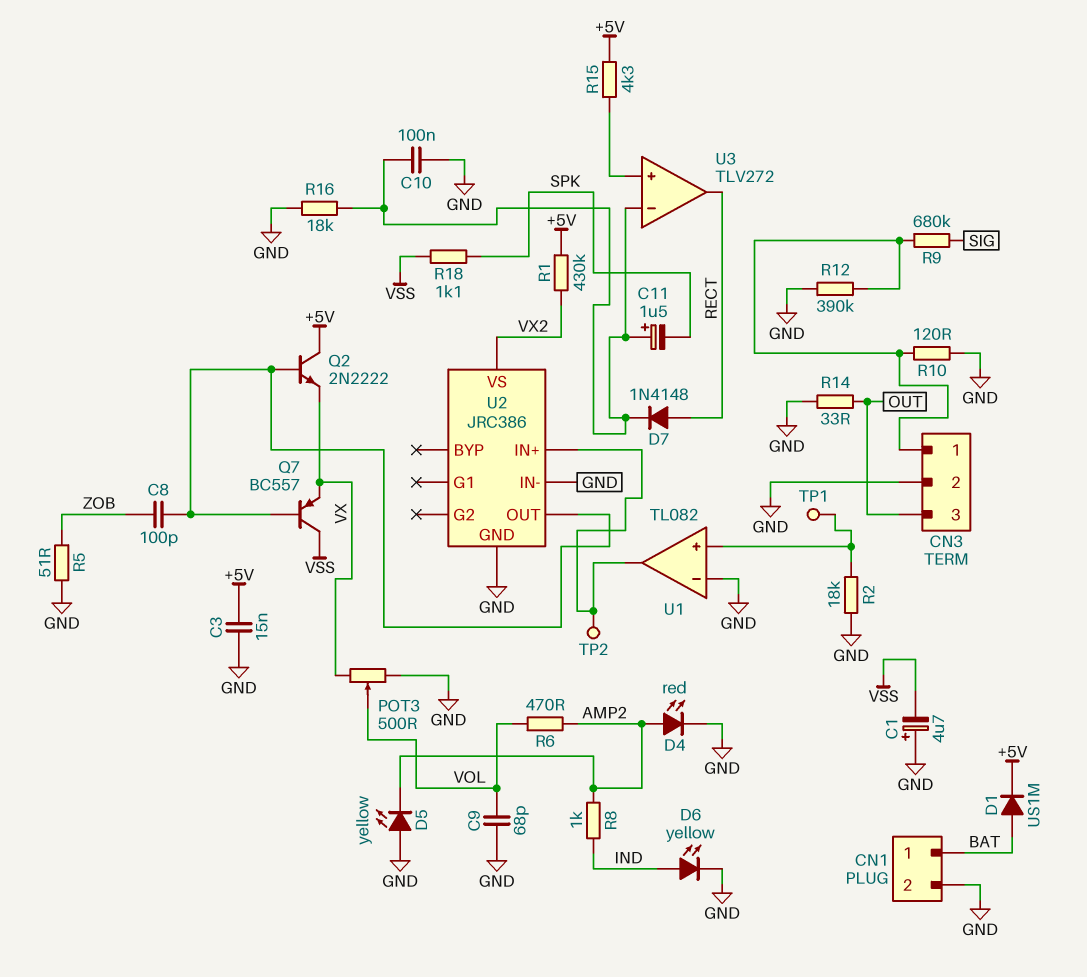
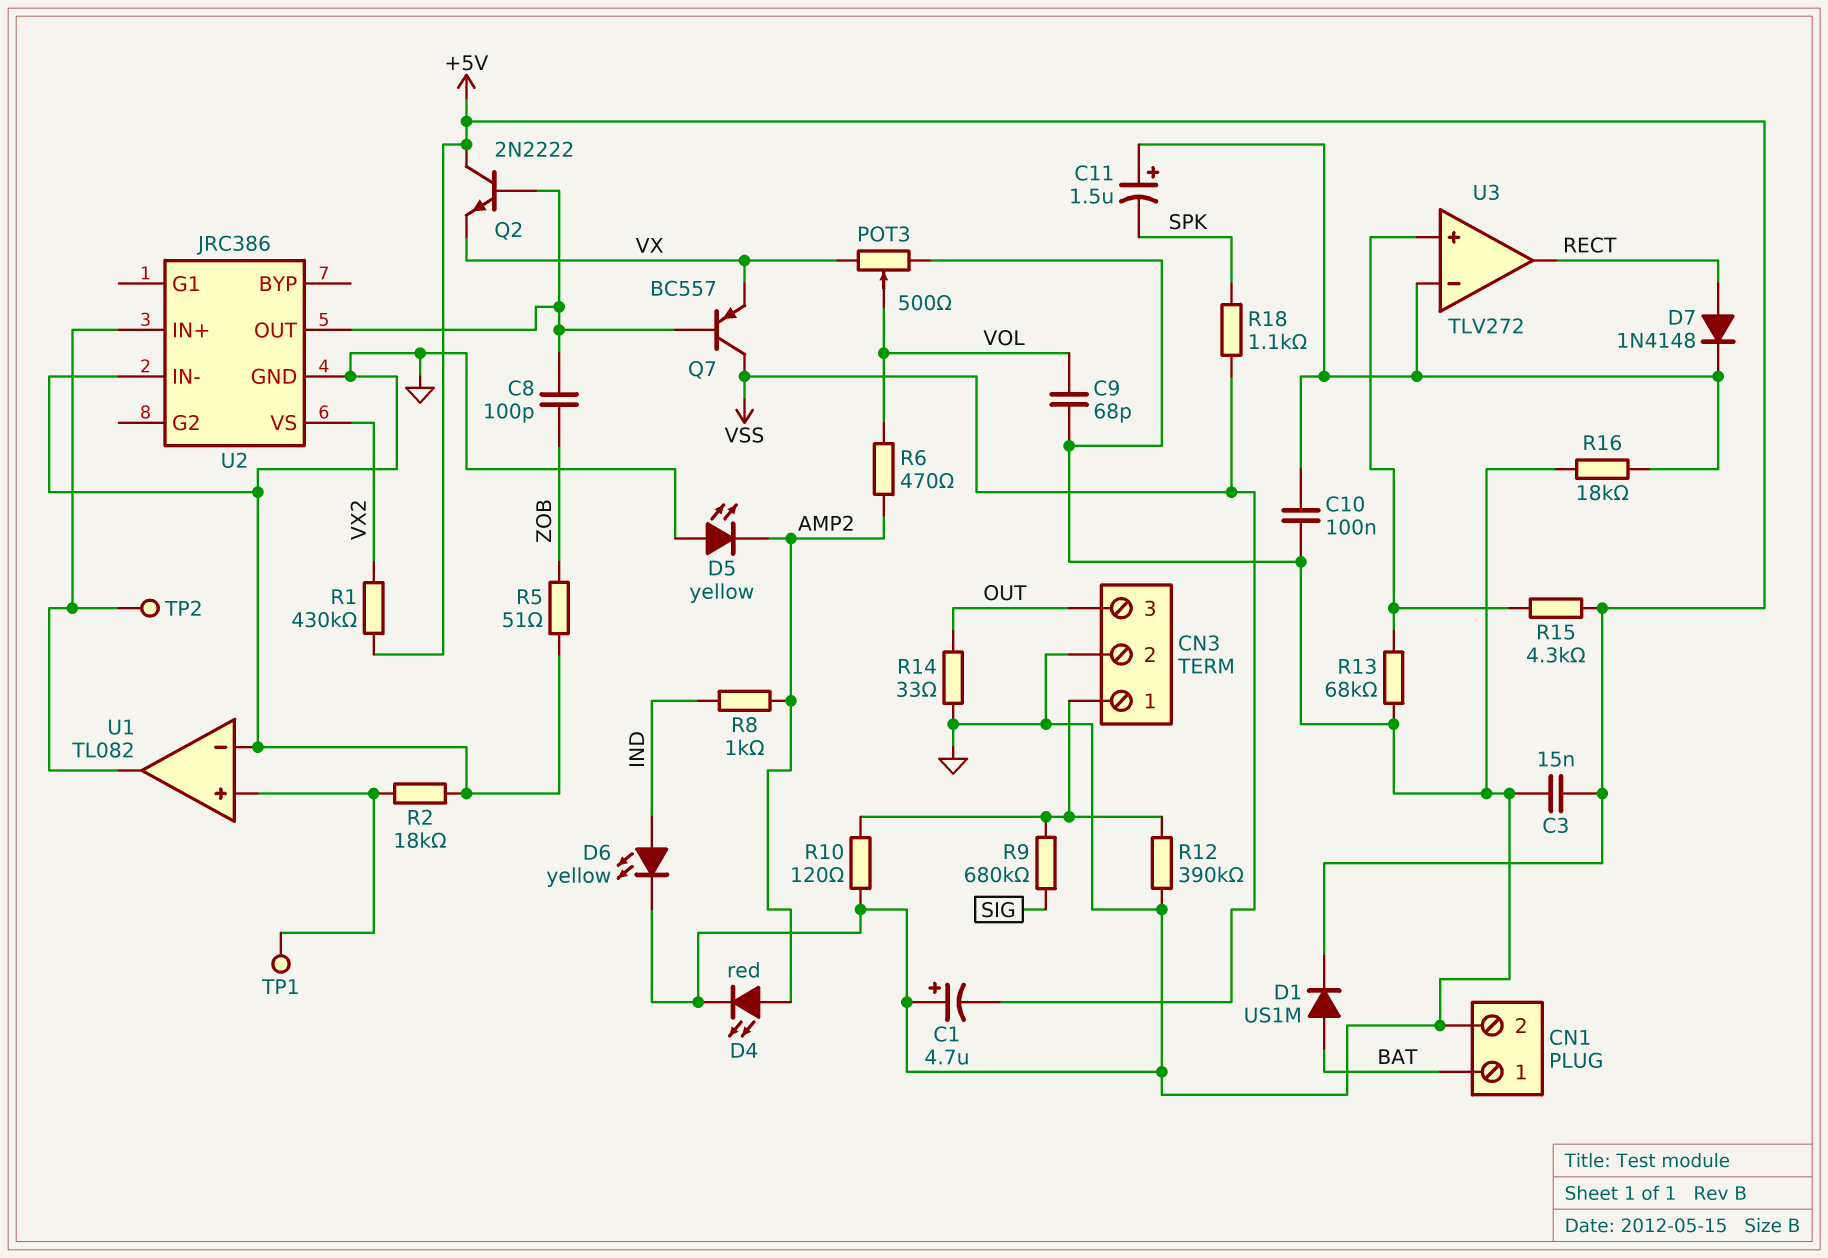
R13: none -> 68k (GND, U3/in+)

